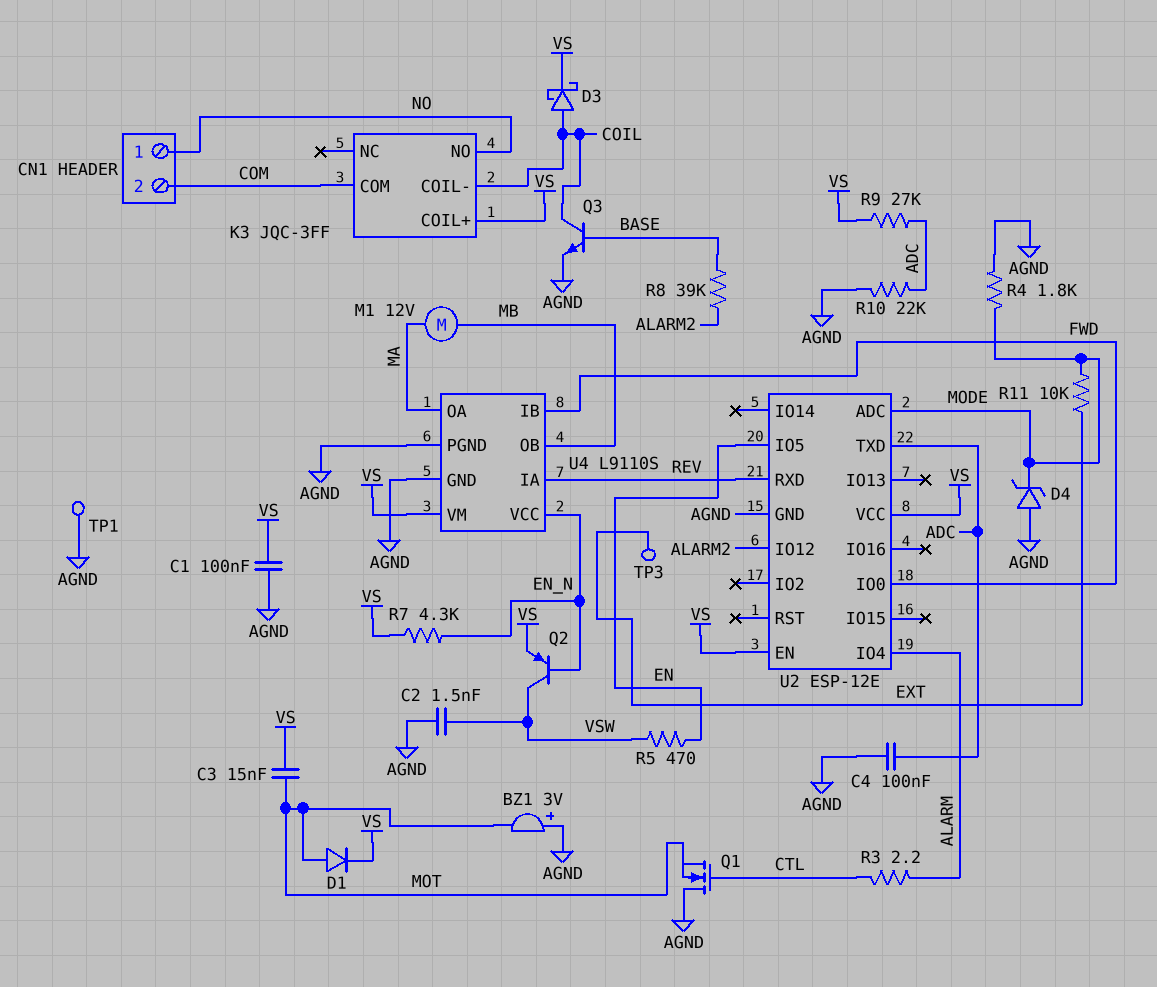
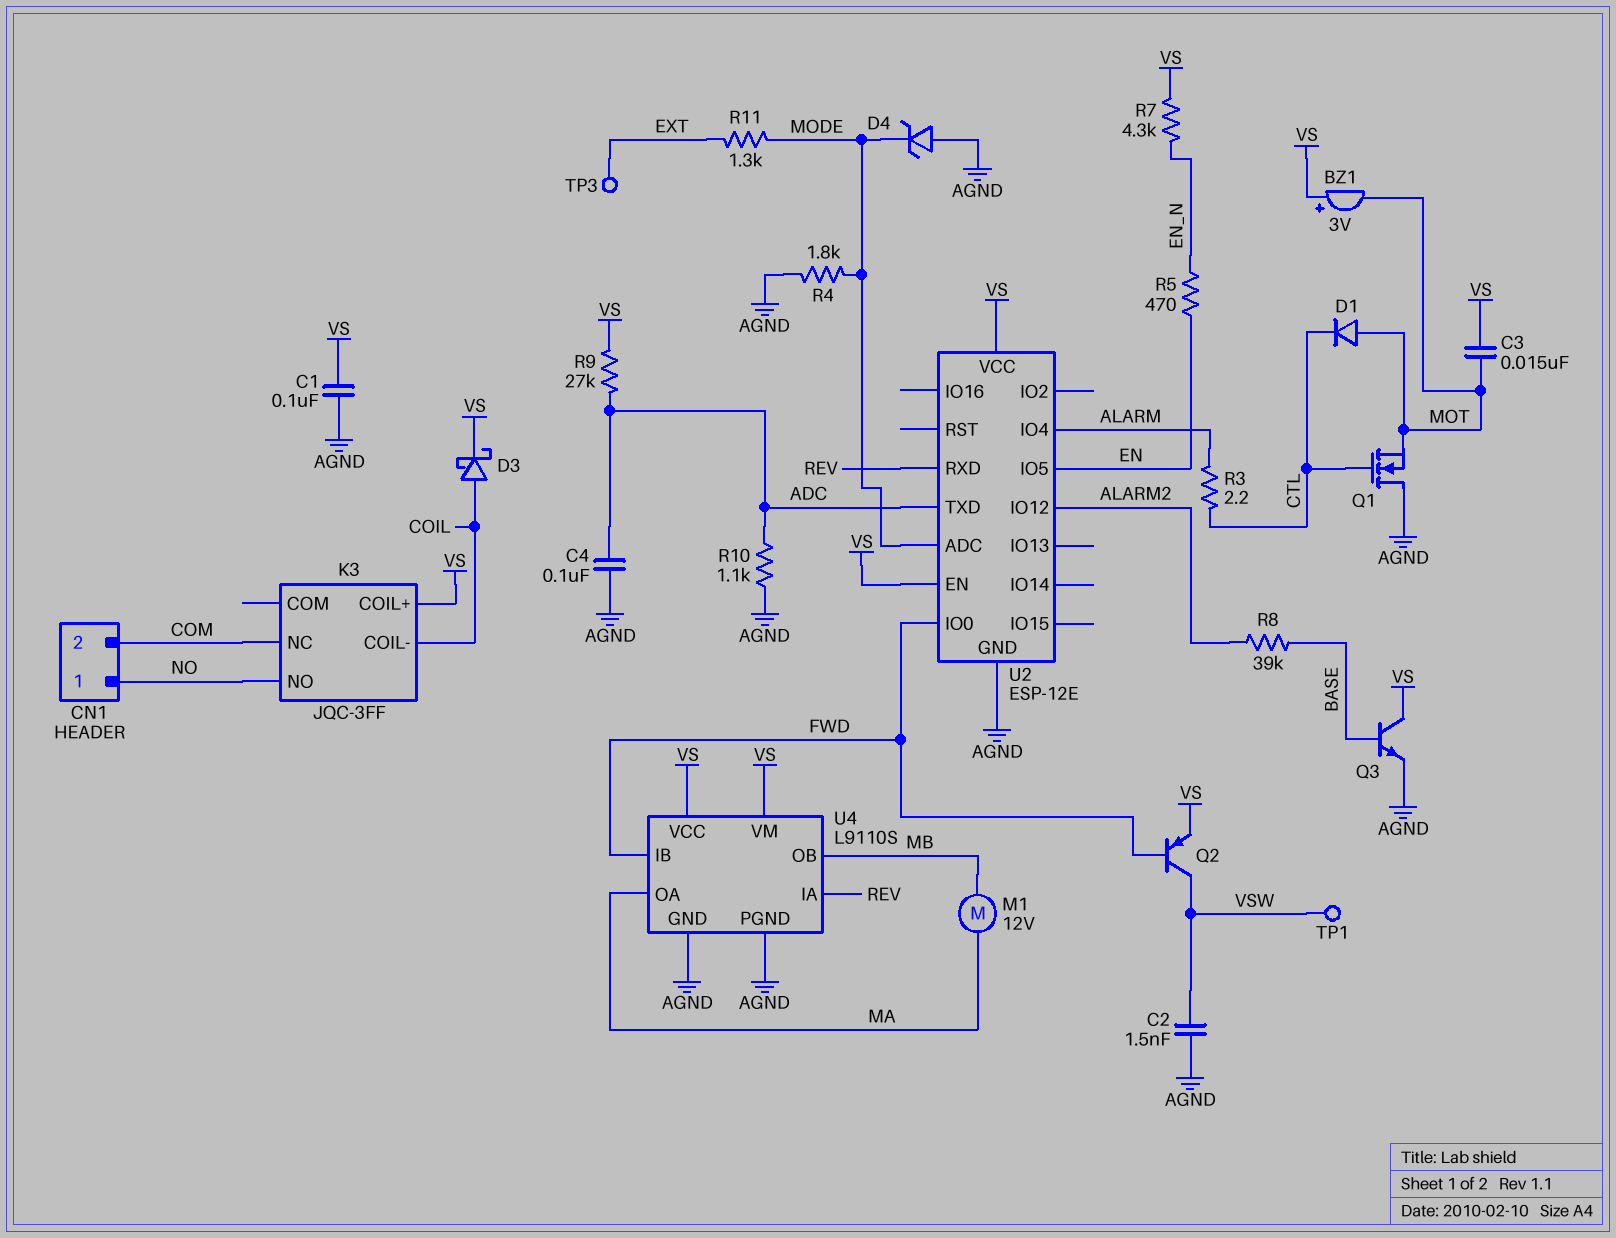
BZ1: buzzer 3V (plus AGND, minus MOT) -> buzzer 3V (plus VS, minus MOT)
D1: diode (A MOT, K VS) -> diode (A MOT, K CTL)
K3 pin COM: COM -> none
K3 pin NC: none -> COM
Q2: PNP (B EN_N, C VSW, E VS) -> PNP (B FWD, C VSW, E VS)
Q3: NPN (B BASE, C COIL, E AGND) -> NPN (B BASE, C VS, E AGND)
R5: 470 (EN, VSW) -> 470 (EN, EN_N)
R10: 22k (ADC, AGND) -> 1.1k (ADC, AGND)
R11: 10k (EXT, MODE) -> 1.3k (EXT, MODE)
TP1: test point (AGND) -> test point (VSW)
U4 pin VCC: EN_N -> VS

